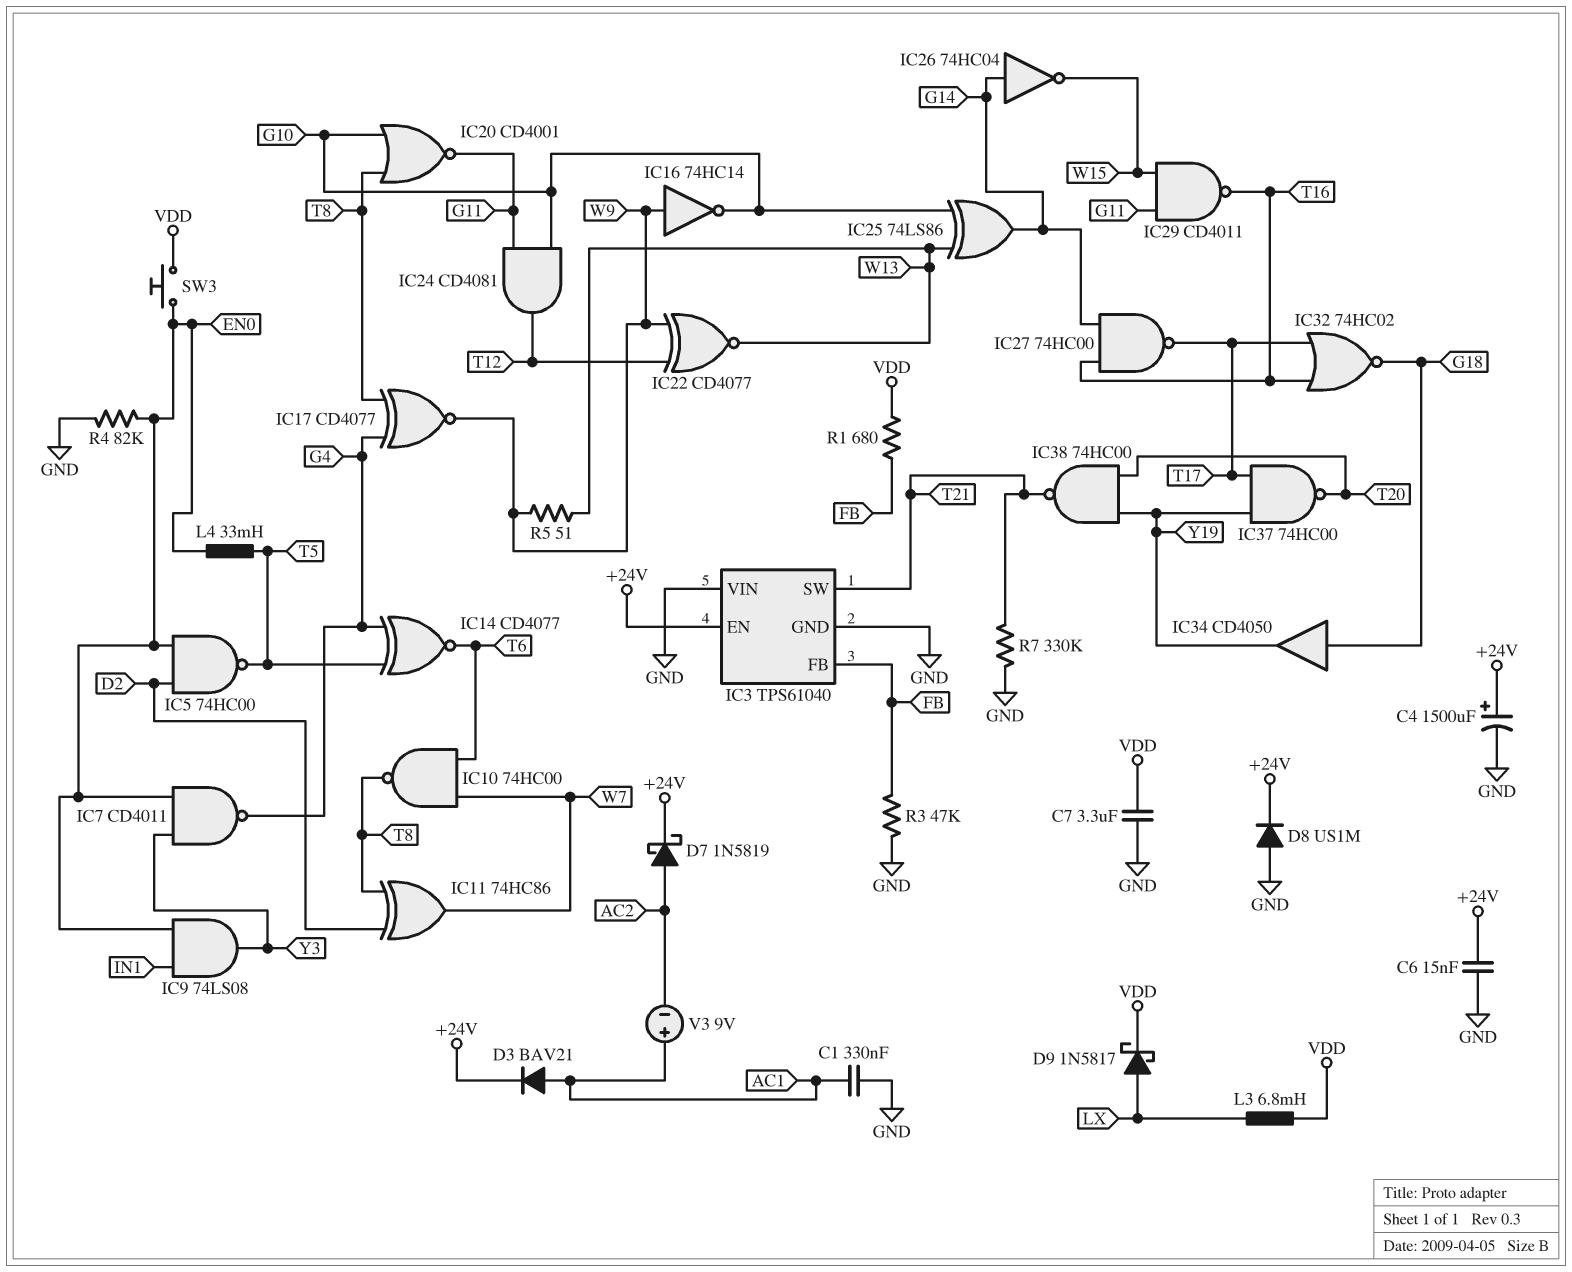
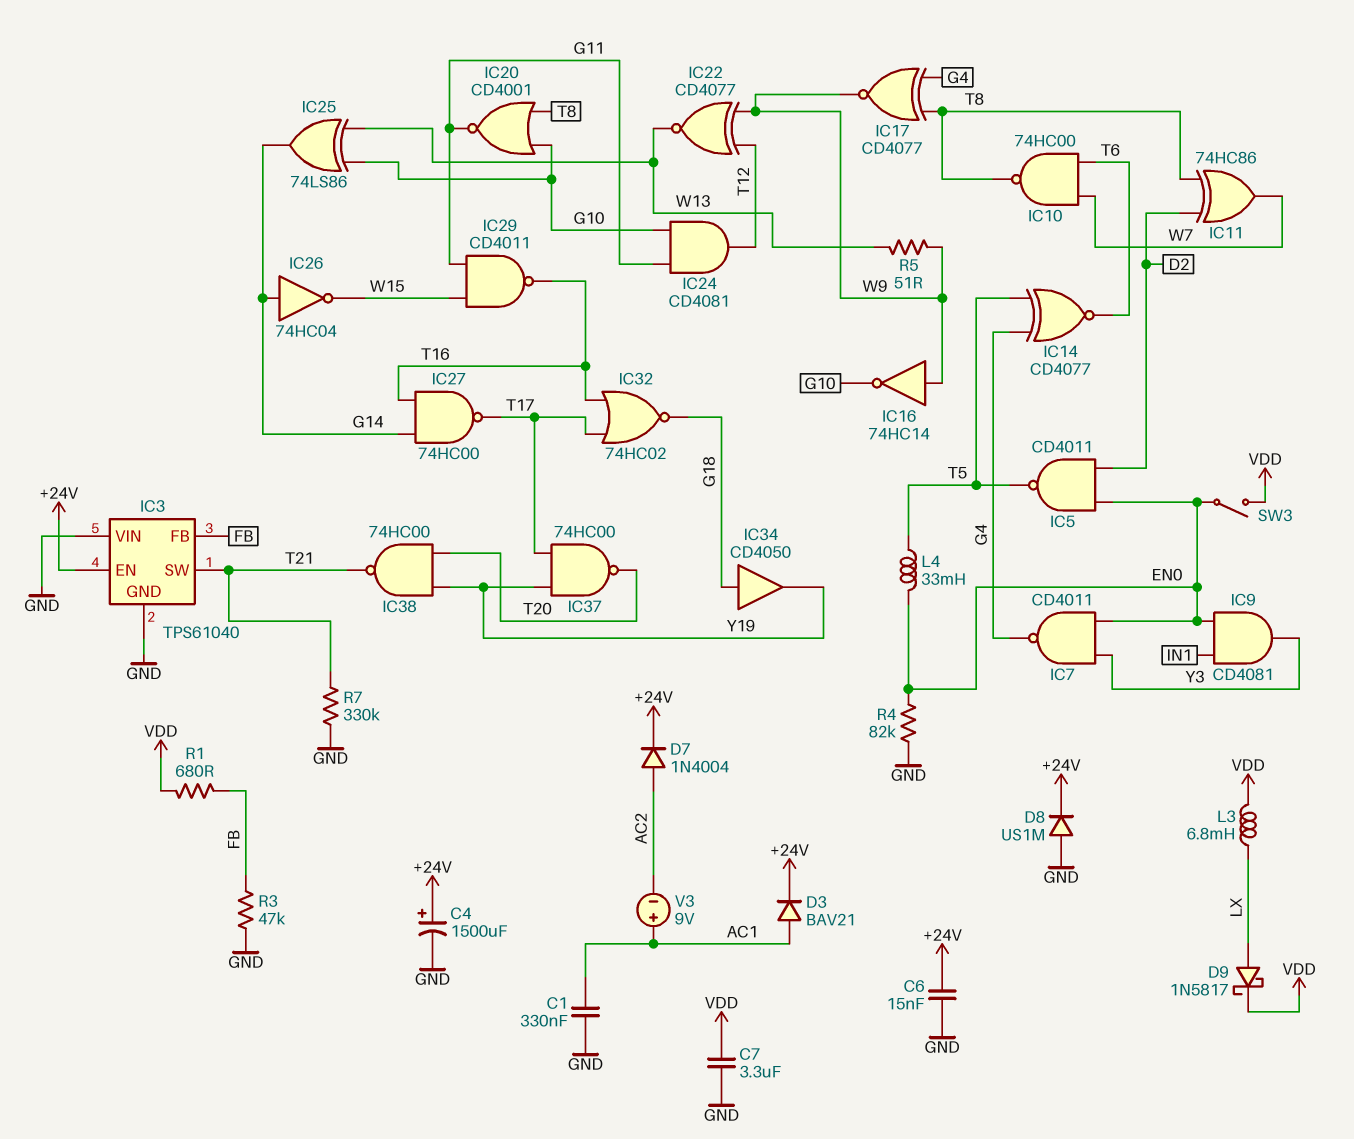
D7: schottky 1N5819 (A AC2, K +24V) -> diode 1N4004 (A AC2, K +24V)
IC5: NAND 74HC00 (in D2, in EN0, out T5) -> NAND CD4011 (in D2, in EN0, out T5)
IC9: AND 74LS08 (in EN0, in IN1, out Y3) -> AND CD4081 (in EN0, in IN1, out Y3)
SW3: button (EN0, VDD) -> switch (EN0, VDD)

